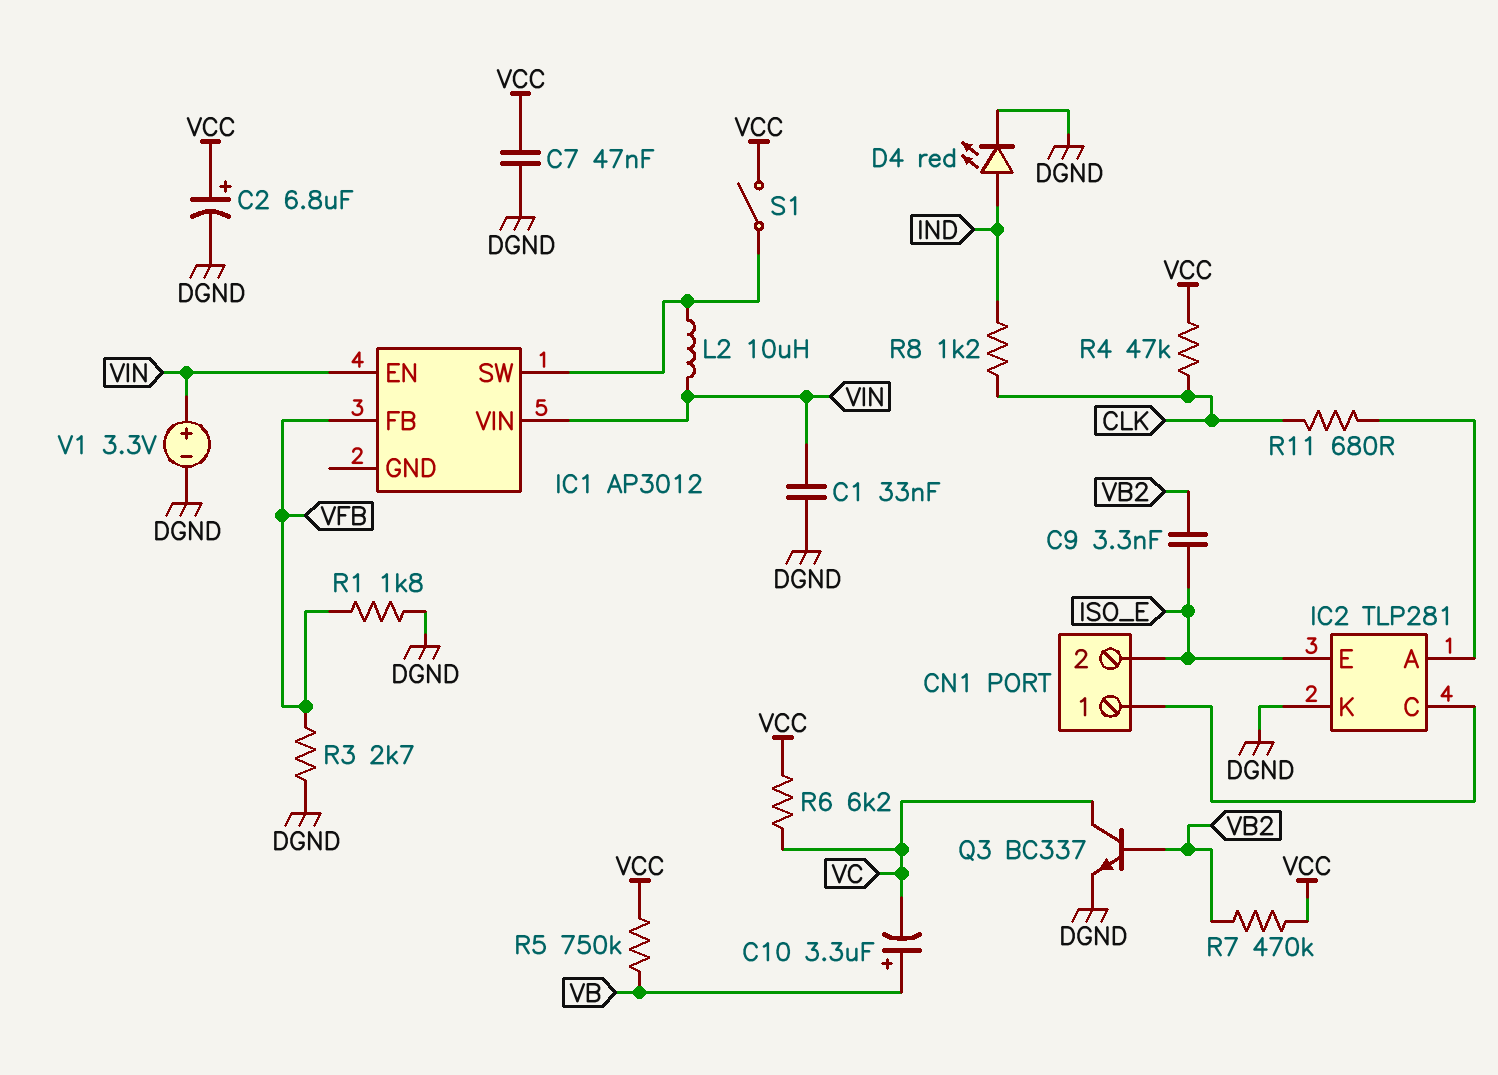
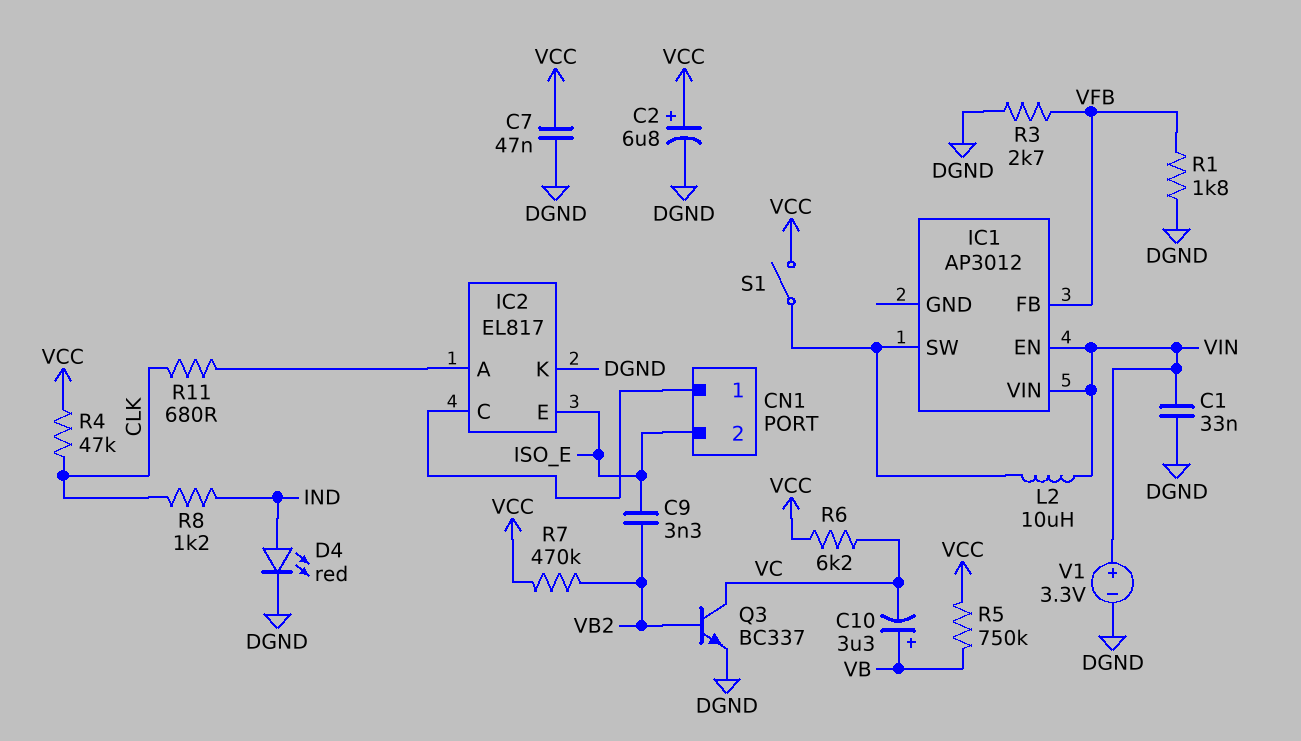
IC2: TLP281 -> EL817

